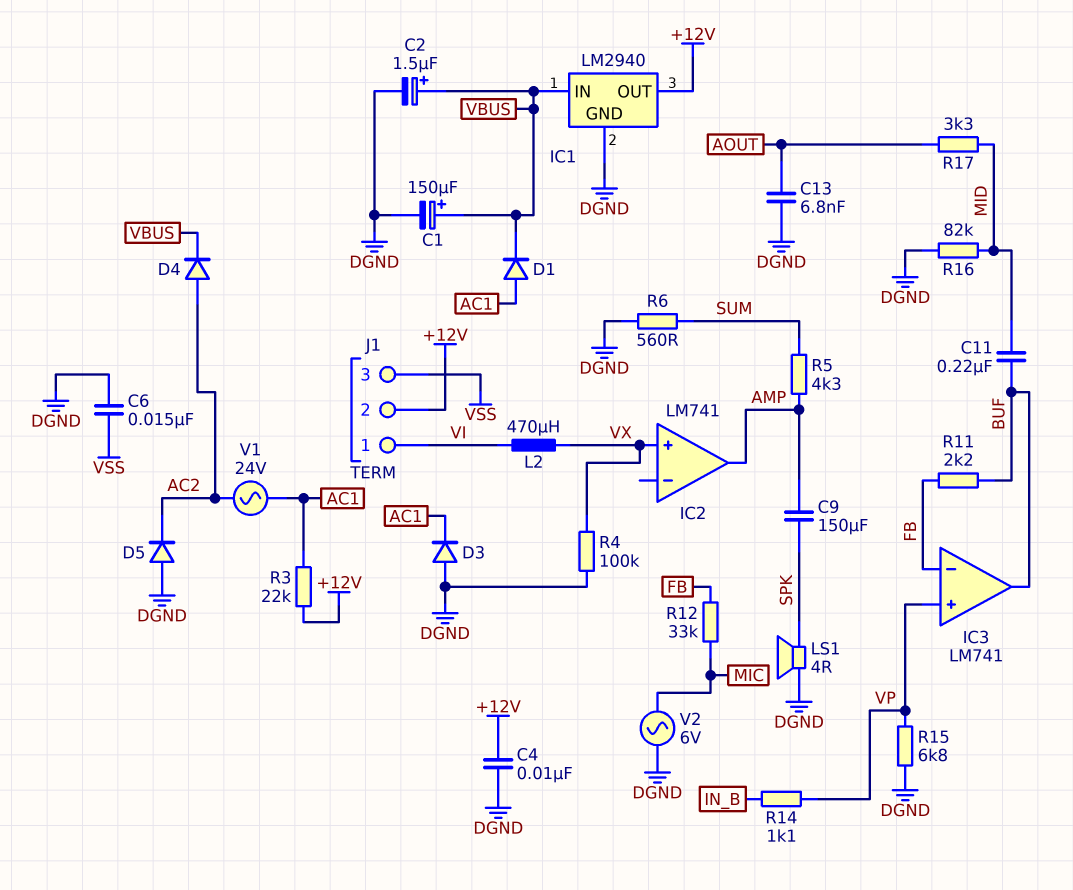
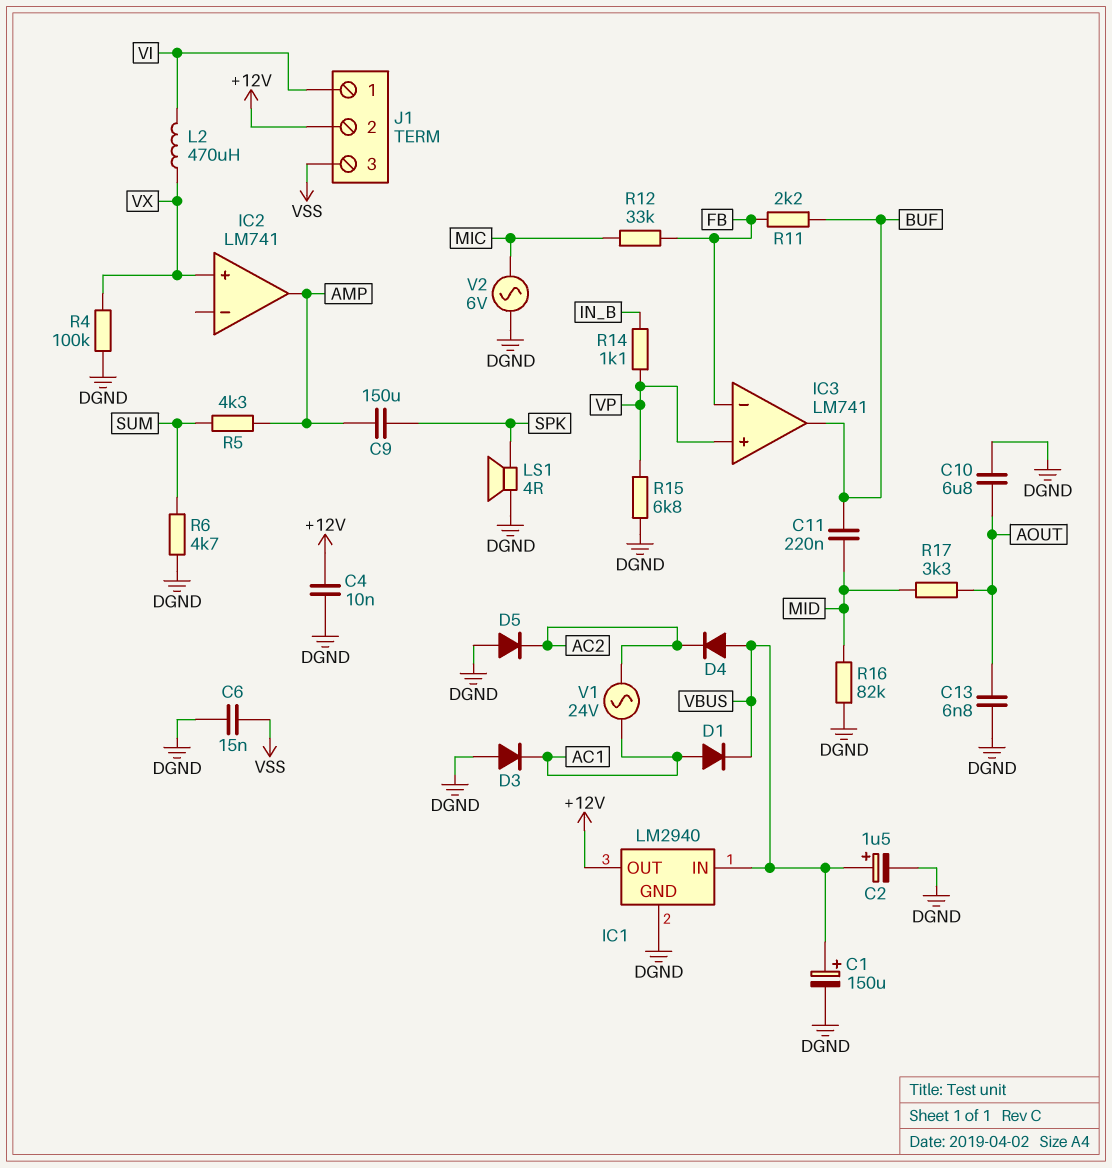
C10: none -> 6.8uF (AOUT, DGND)
D4: diode (A AC2, K VBUS) -> diode (A VBUS, K AC2)
R3: 22k (+12V, AC1) -> none
R6: 560 (DGND, SUM) -> 4.7k (DGND, SUM)

